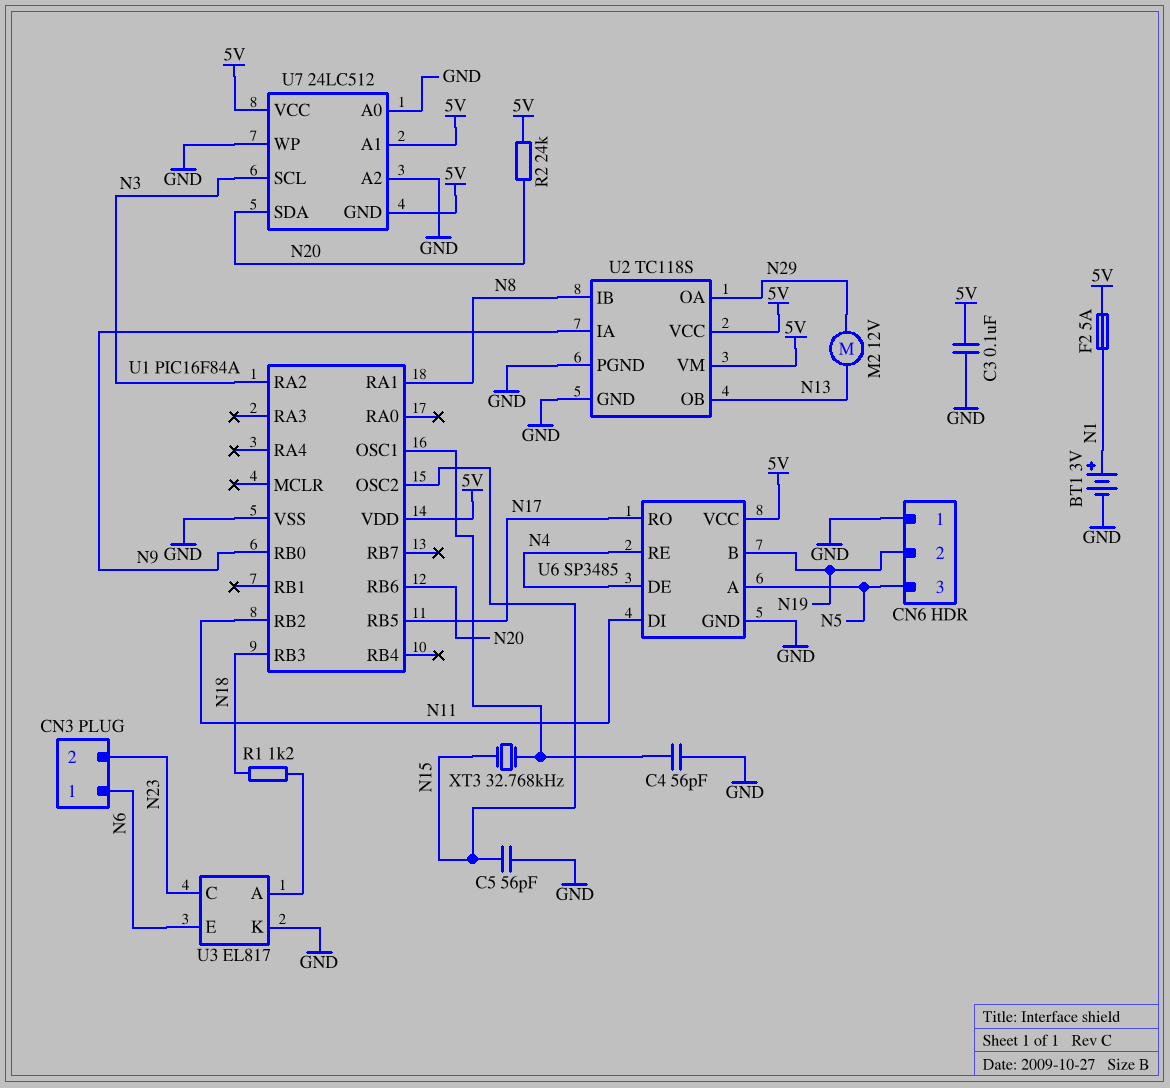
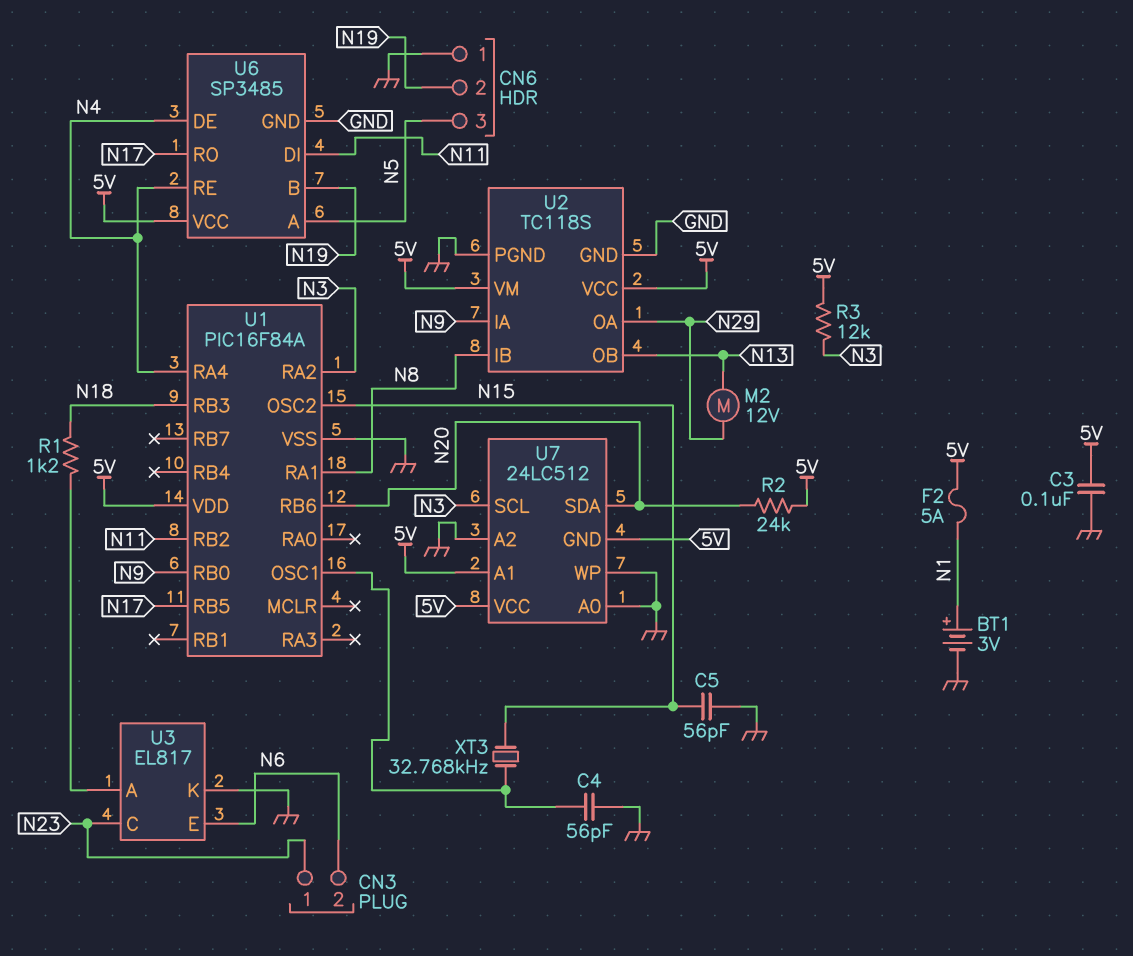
CN3 pin 1: N6 -> N23
CN3 pin 2: N23 -> N6
R3: none -> 12k (5V, N3)
U1 pin RA4: none -> N4

